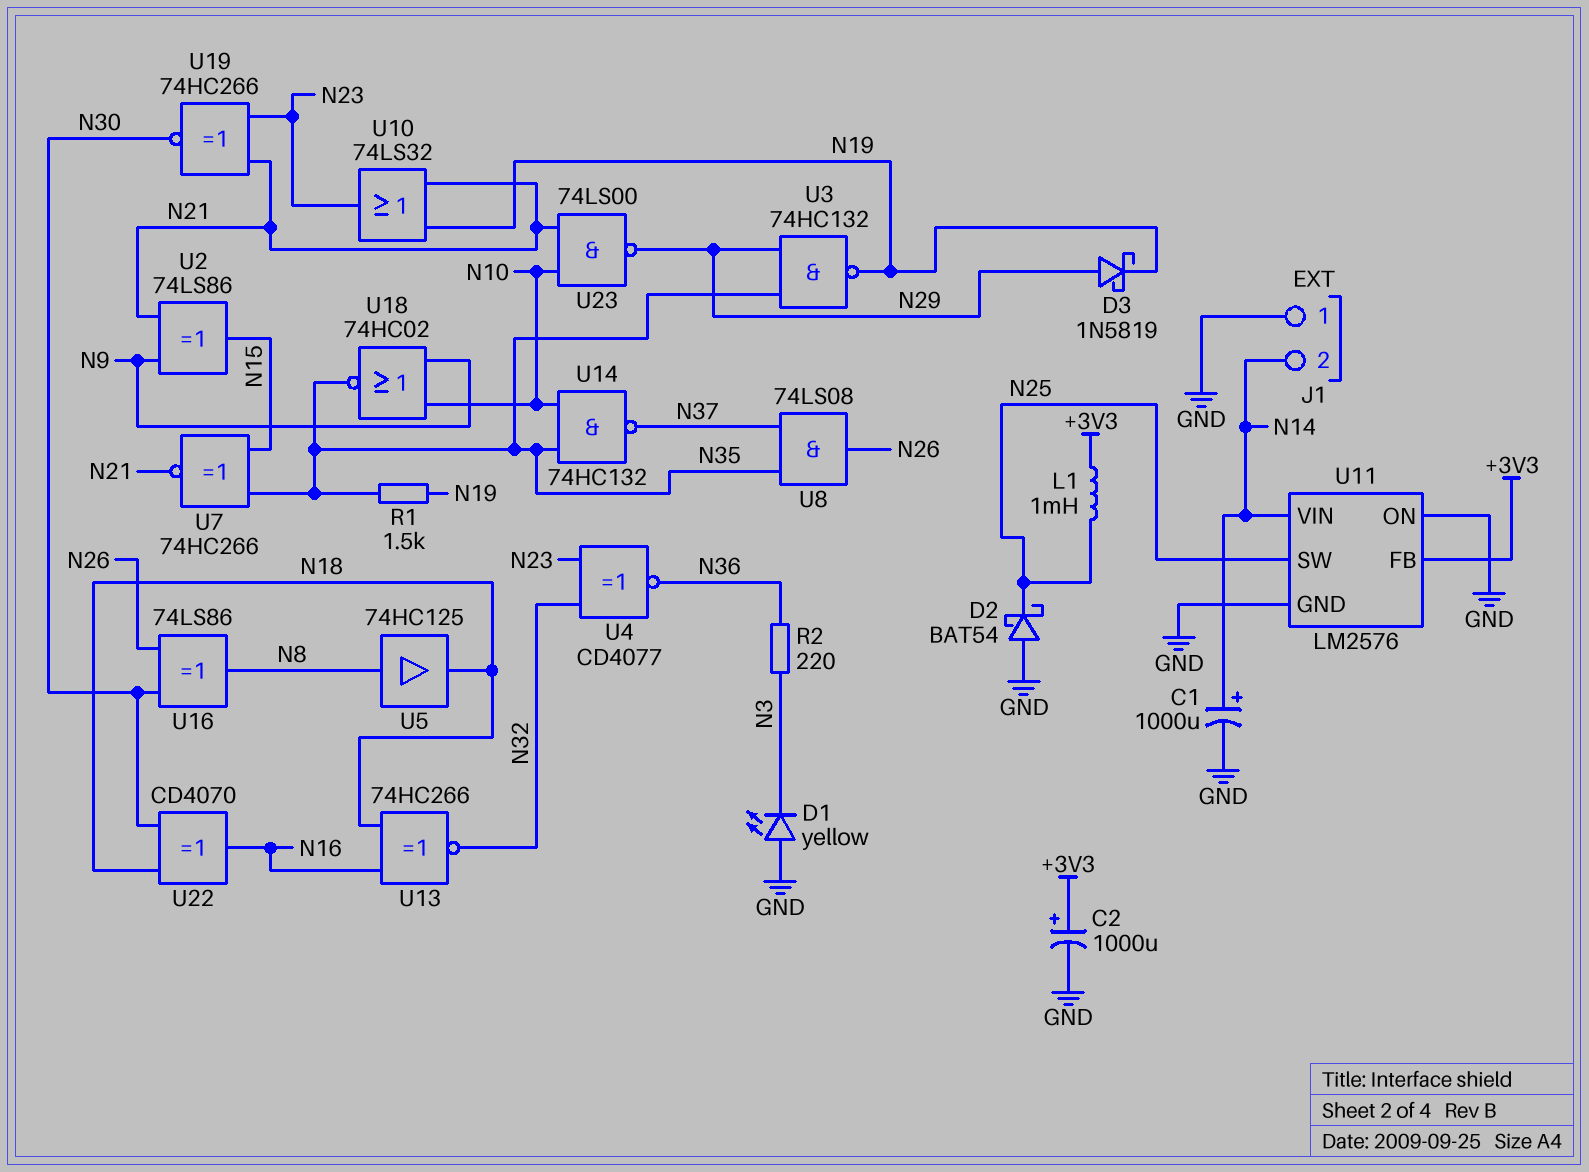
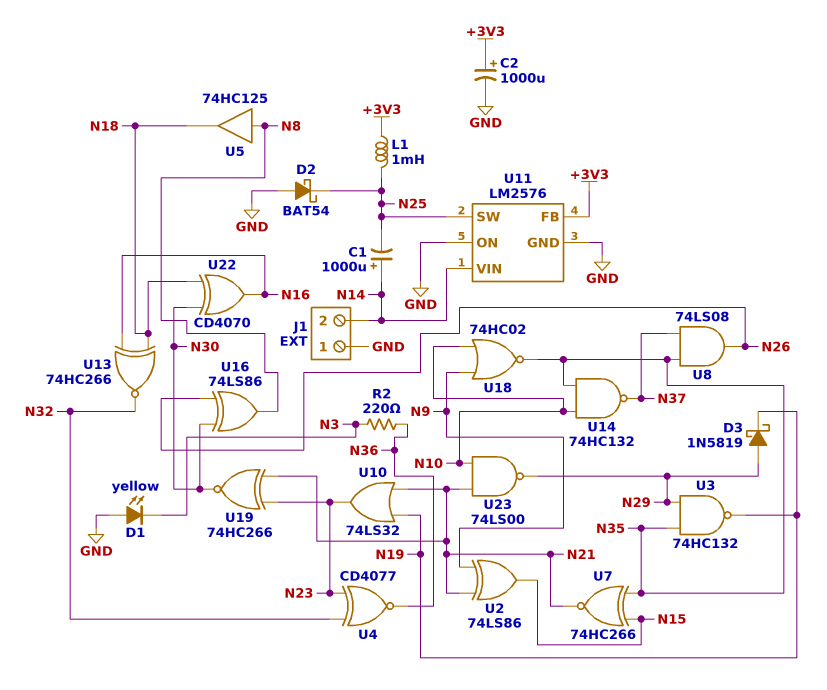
C1: 1000uF (plus N14, minus GND) -> 1000uF (plus N14, minus N25)
R1: 1.5k (N19, N35) -> none

